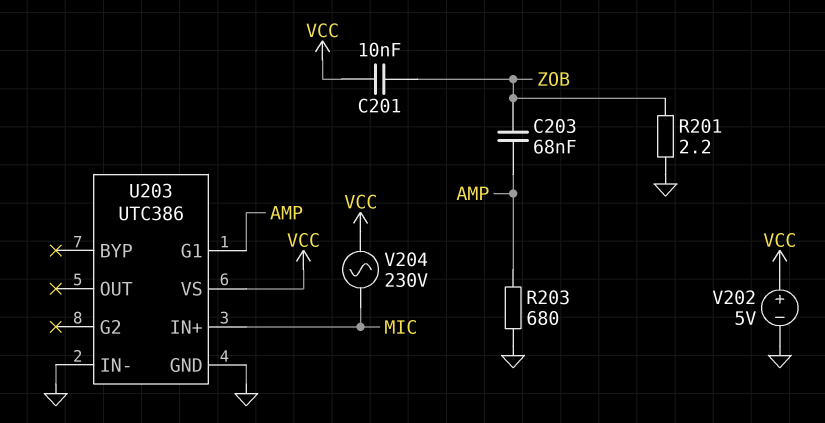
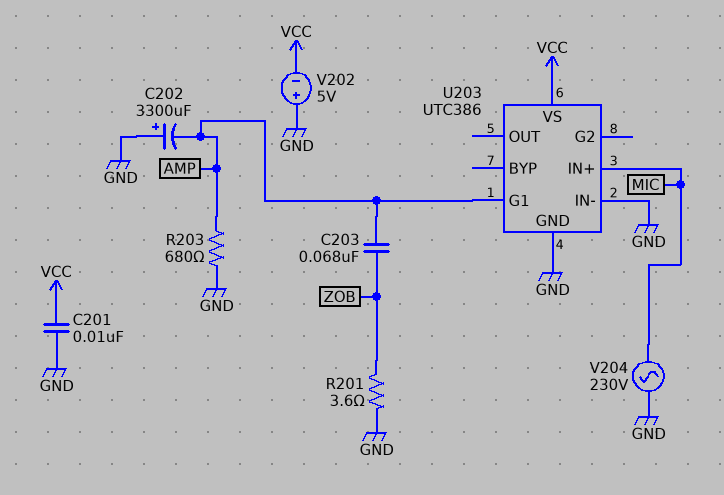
C201: 10nF (VCC, ZOB) -> 10nF (GND, VCC)
C202: none -> 3300uF (plus GND, minus AMP)
R201: 2.2 (GND, ZOB) -> 3.6 (GND, ZOB)
V202: 5V (plus VCC, minus GND) -> 5V (plus GND, minus VCC)
V204: AC 230V (MIC, VCC) -> AC 230V (GND, MIC)

